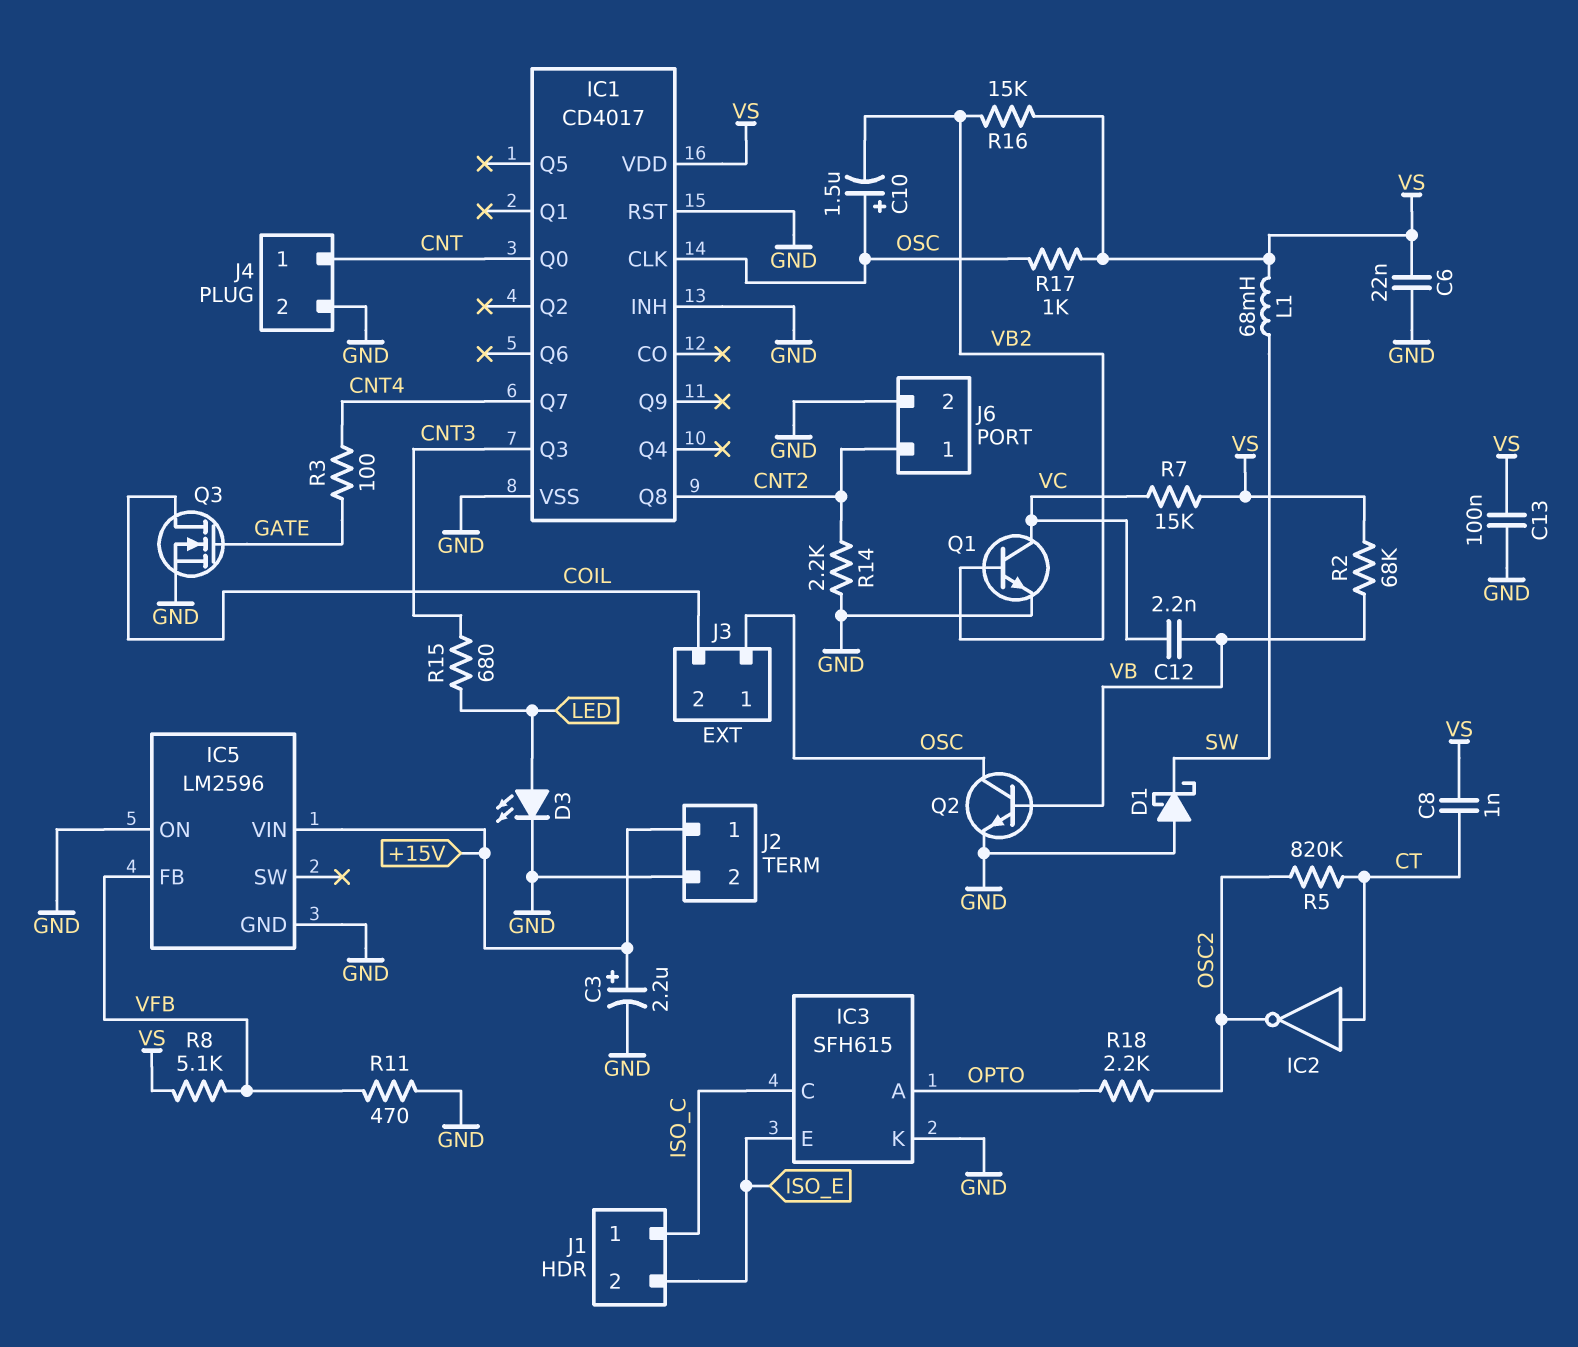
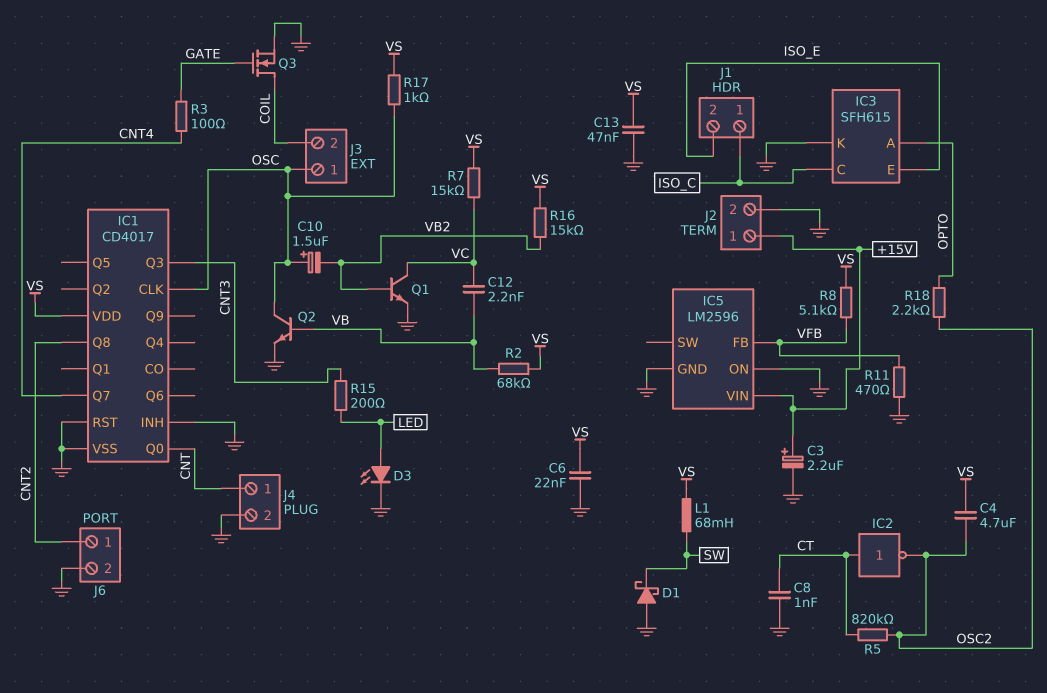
C4: none -> 4.7uF (OSC2, VS)
C8: 1nF (CT, VS) -> 1nF (CT, GND)
C13: 100nF (GND, VS) -> 47nF (GND, VS)
R14: 2.2k (CNT2, GND) -> none
R15: 680 (CNT3, LED) -> 200 (CNT3, LED)

